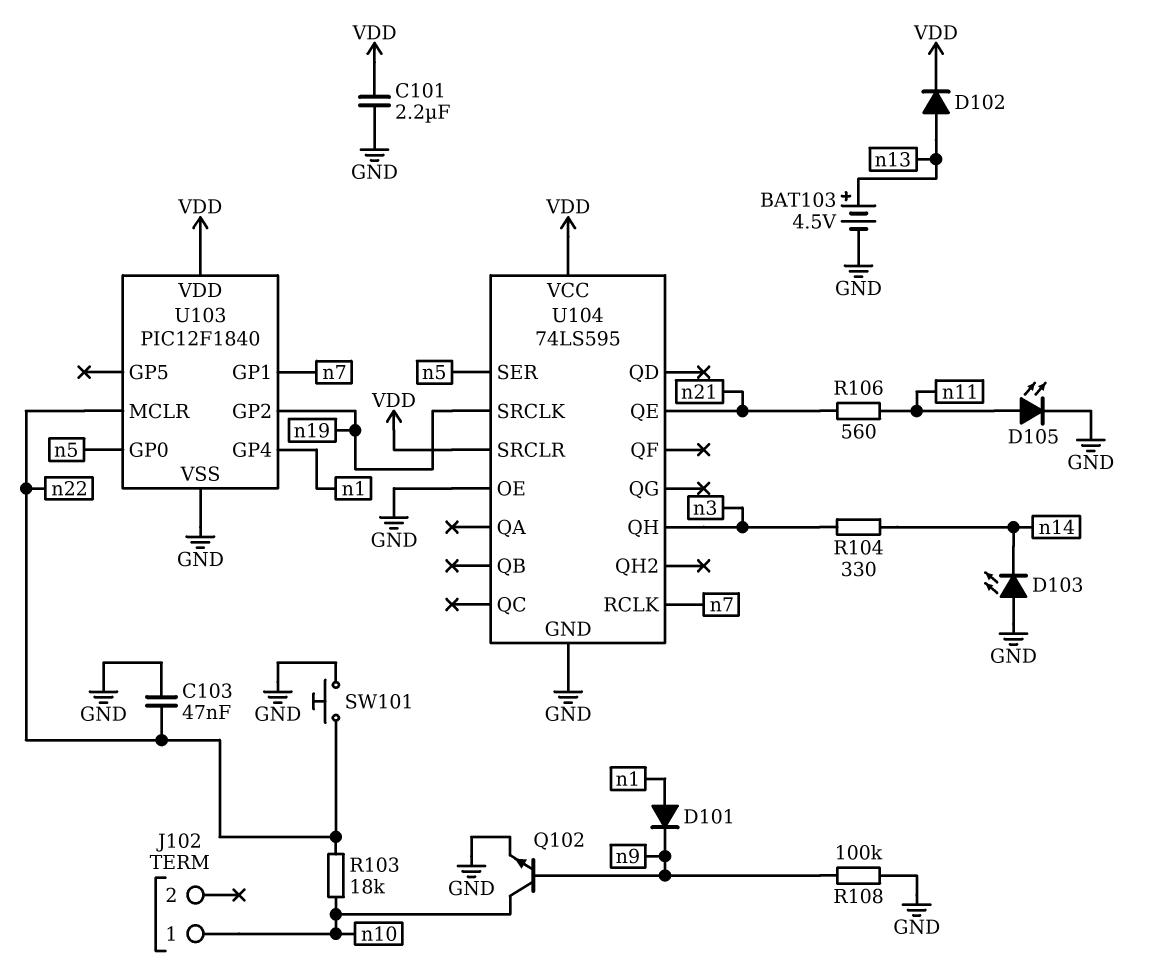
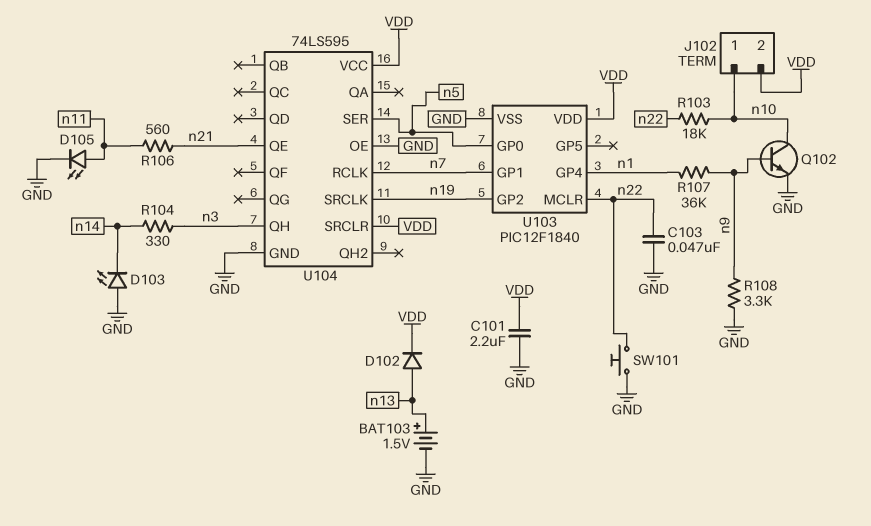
BAT103: 4.5V (plus n13, minus GND) -> 1.5V (plus n13, minus GND)
D101: diode (A n1, K n9) -> none
J102 pin 2: none -> VDD
R107: none -> 36k (n1, n9)
R108: 100k (GND, n9) -> 3.3k (GND, n9)

